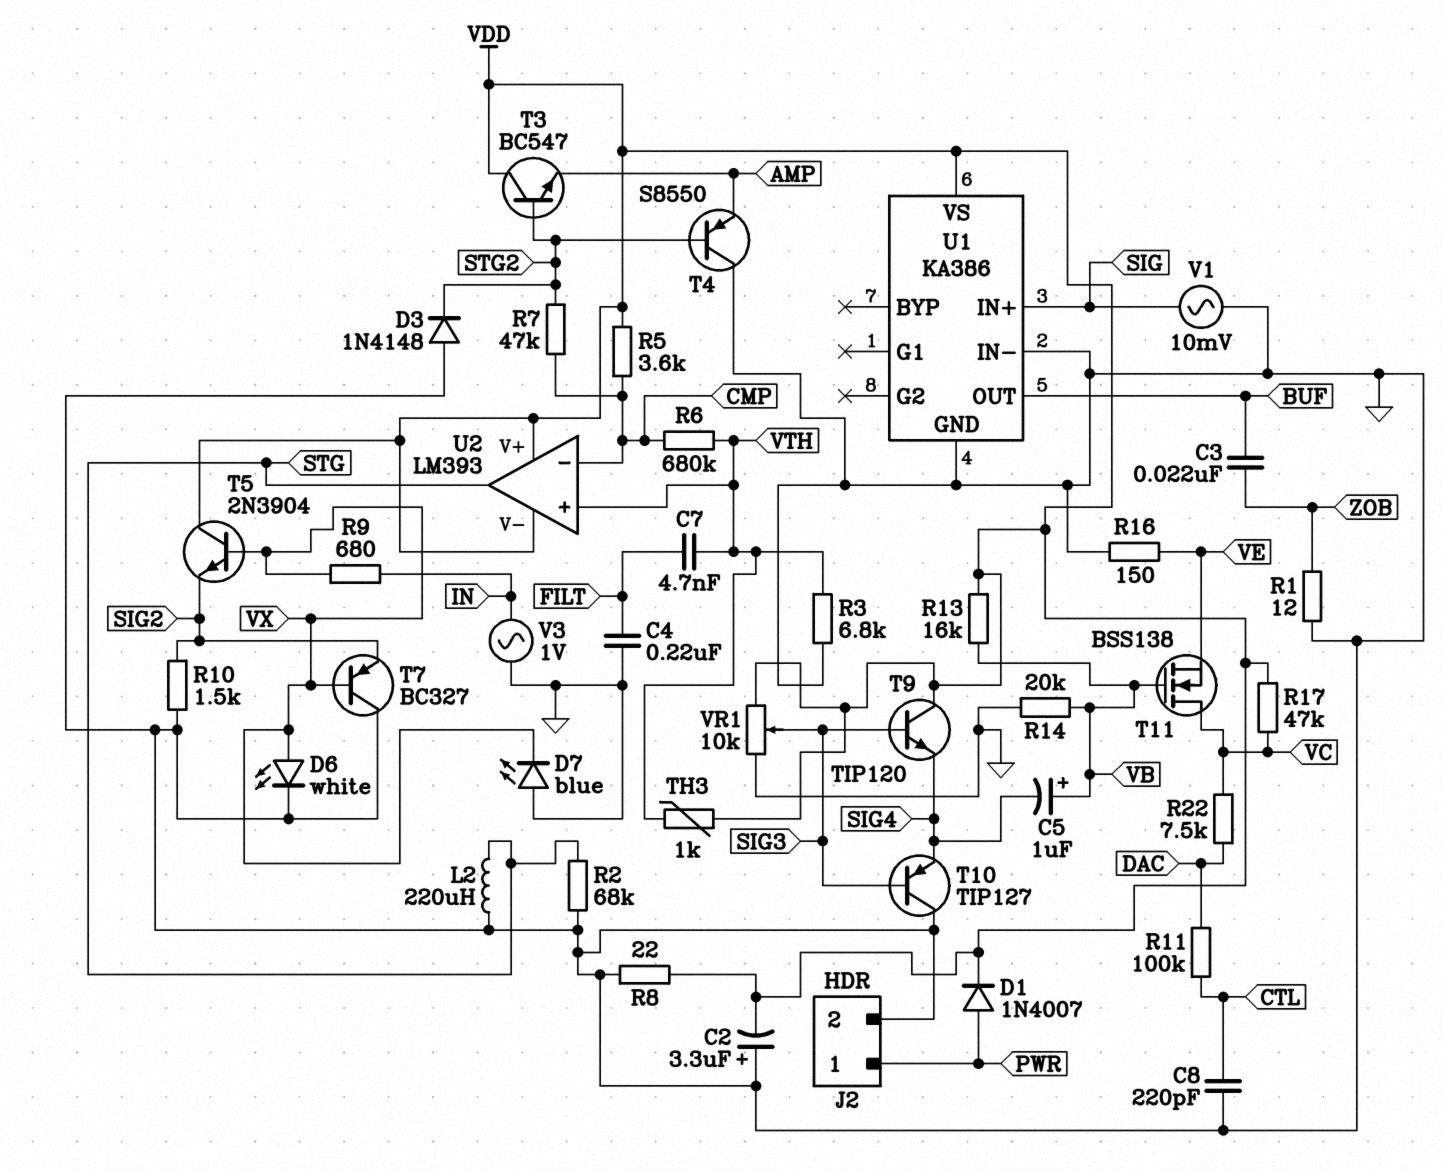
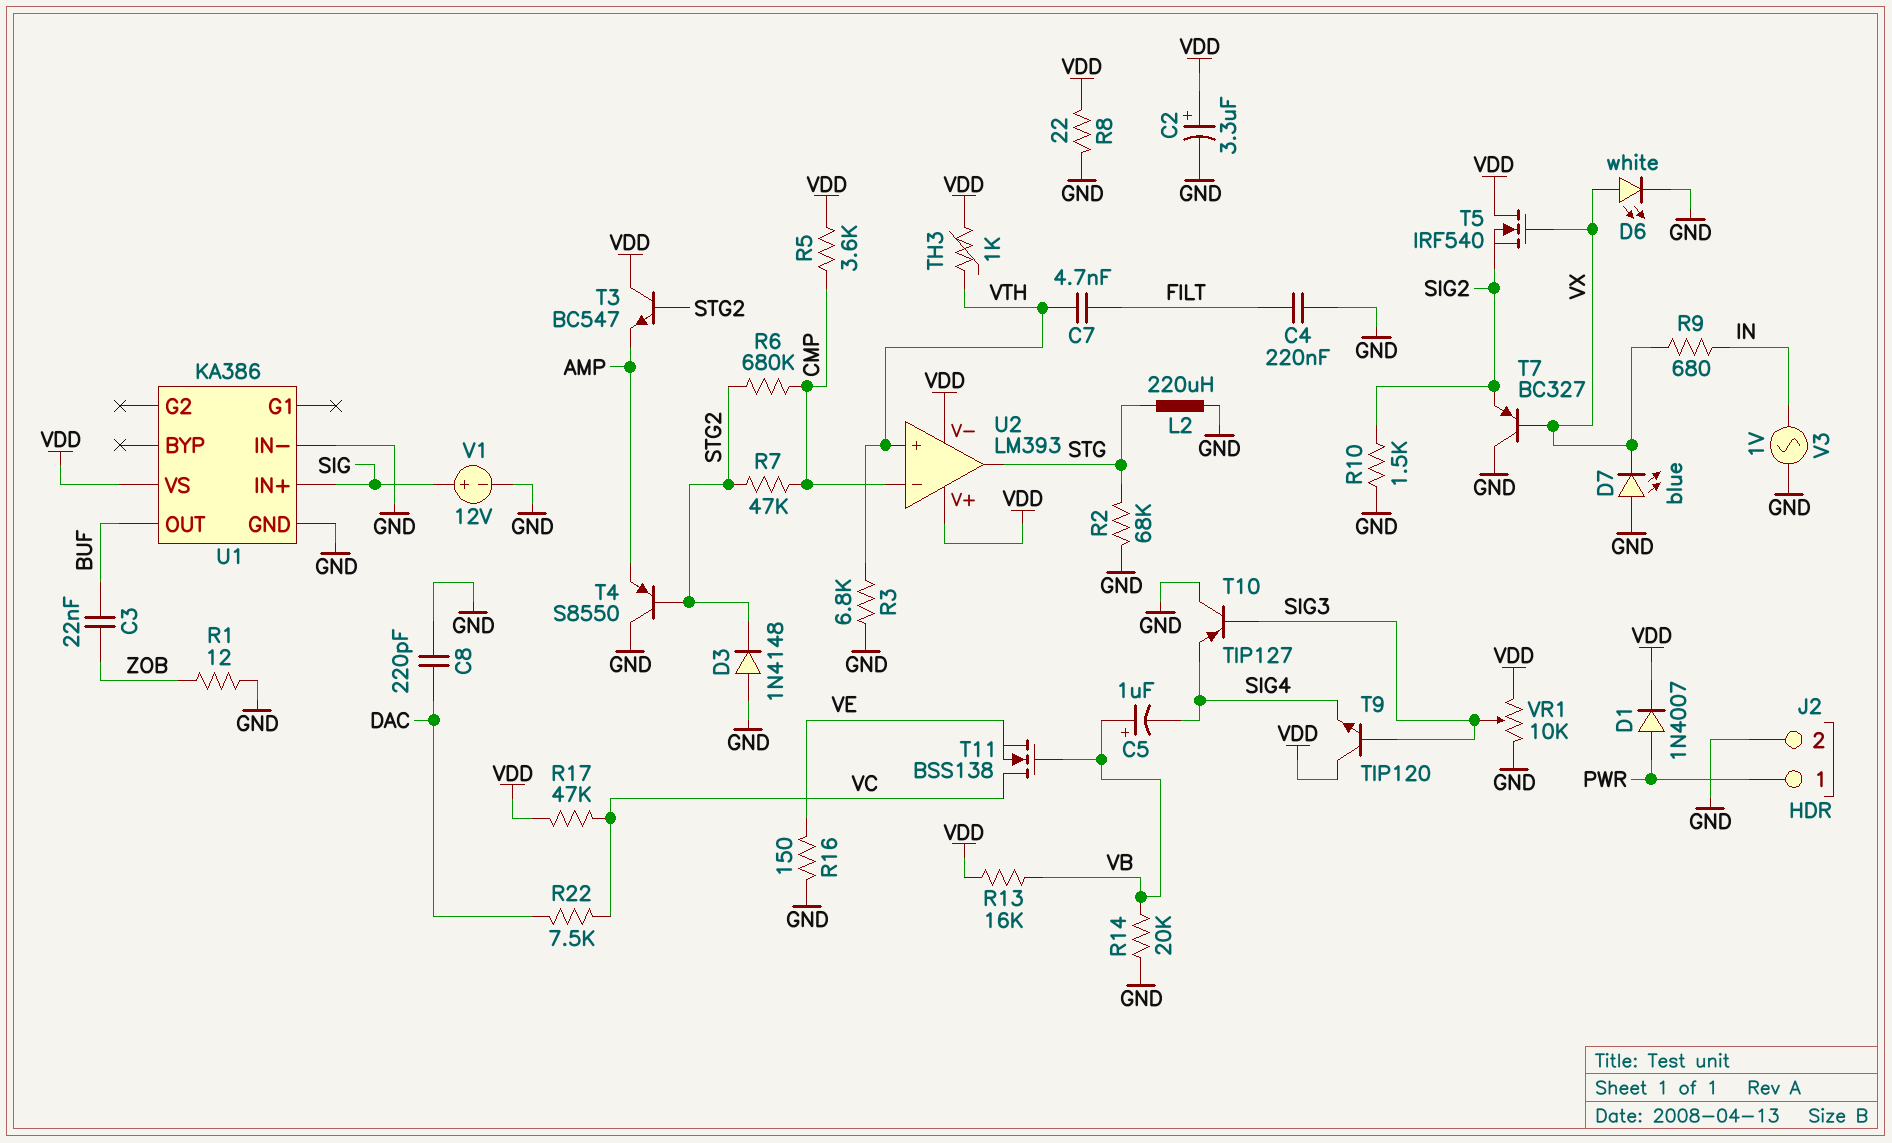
C2: 3.3uF (plus GND, minus VDD) -> 3.3uF (plus VDD, minus GND)
C8: 220pF (CTL, GND) -> 220pF (DAC, GND)
R6: 680k (CMP, VTH) -> 680k (CMP, STG2)
R11: 100k (CTL, DAC) -> none
T5: NPN 2N3904 (B VX, C VDD, E SIG2) -> NMOS IRF540 (G VX, D VDD, S SIG2)
V1: AC 10mV (GND, SIG) -> 12V (plus SIG, minus GND)

